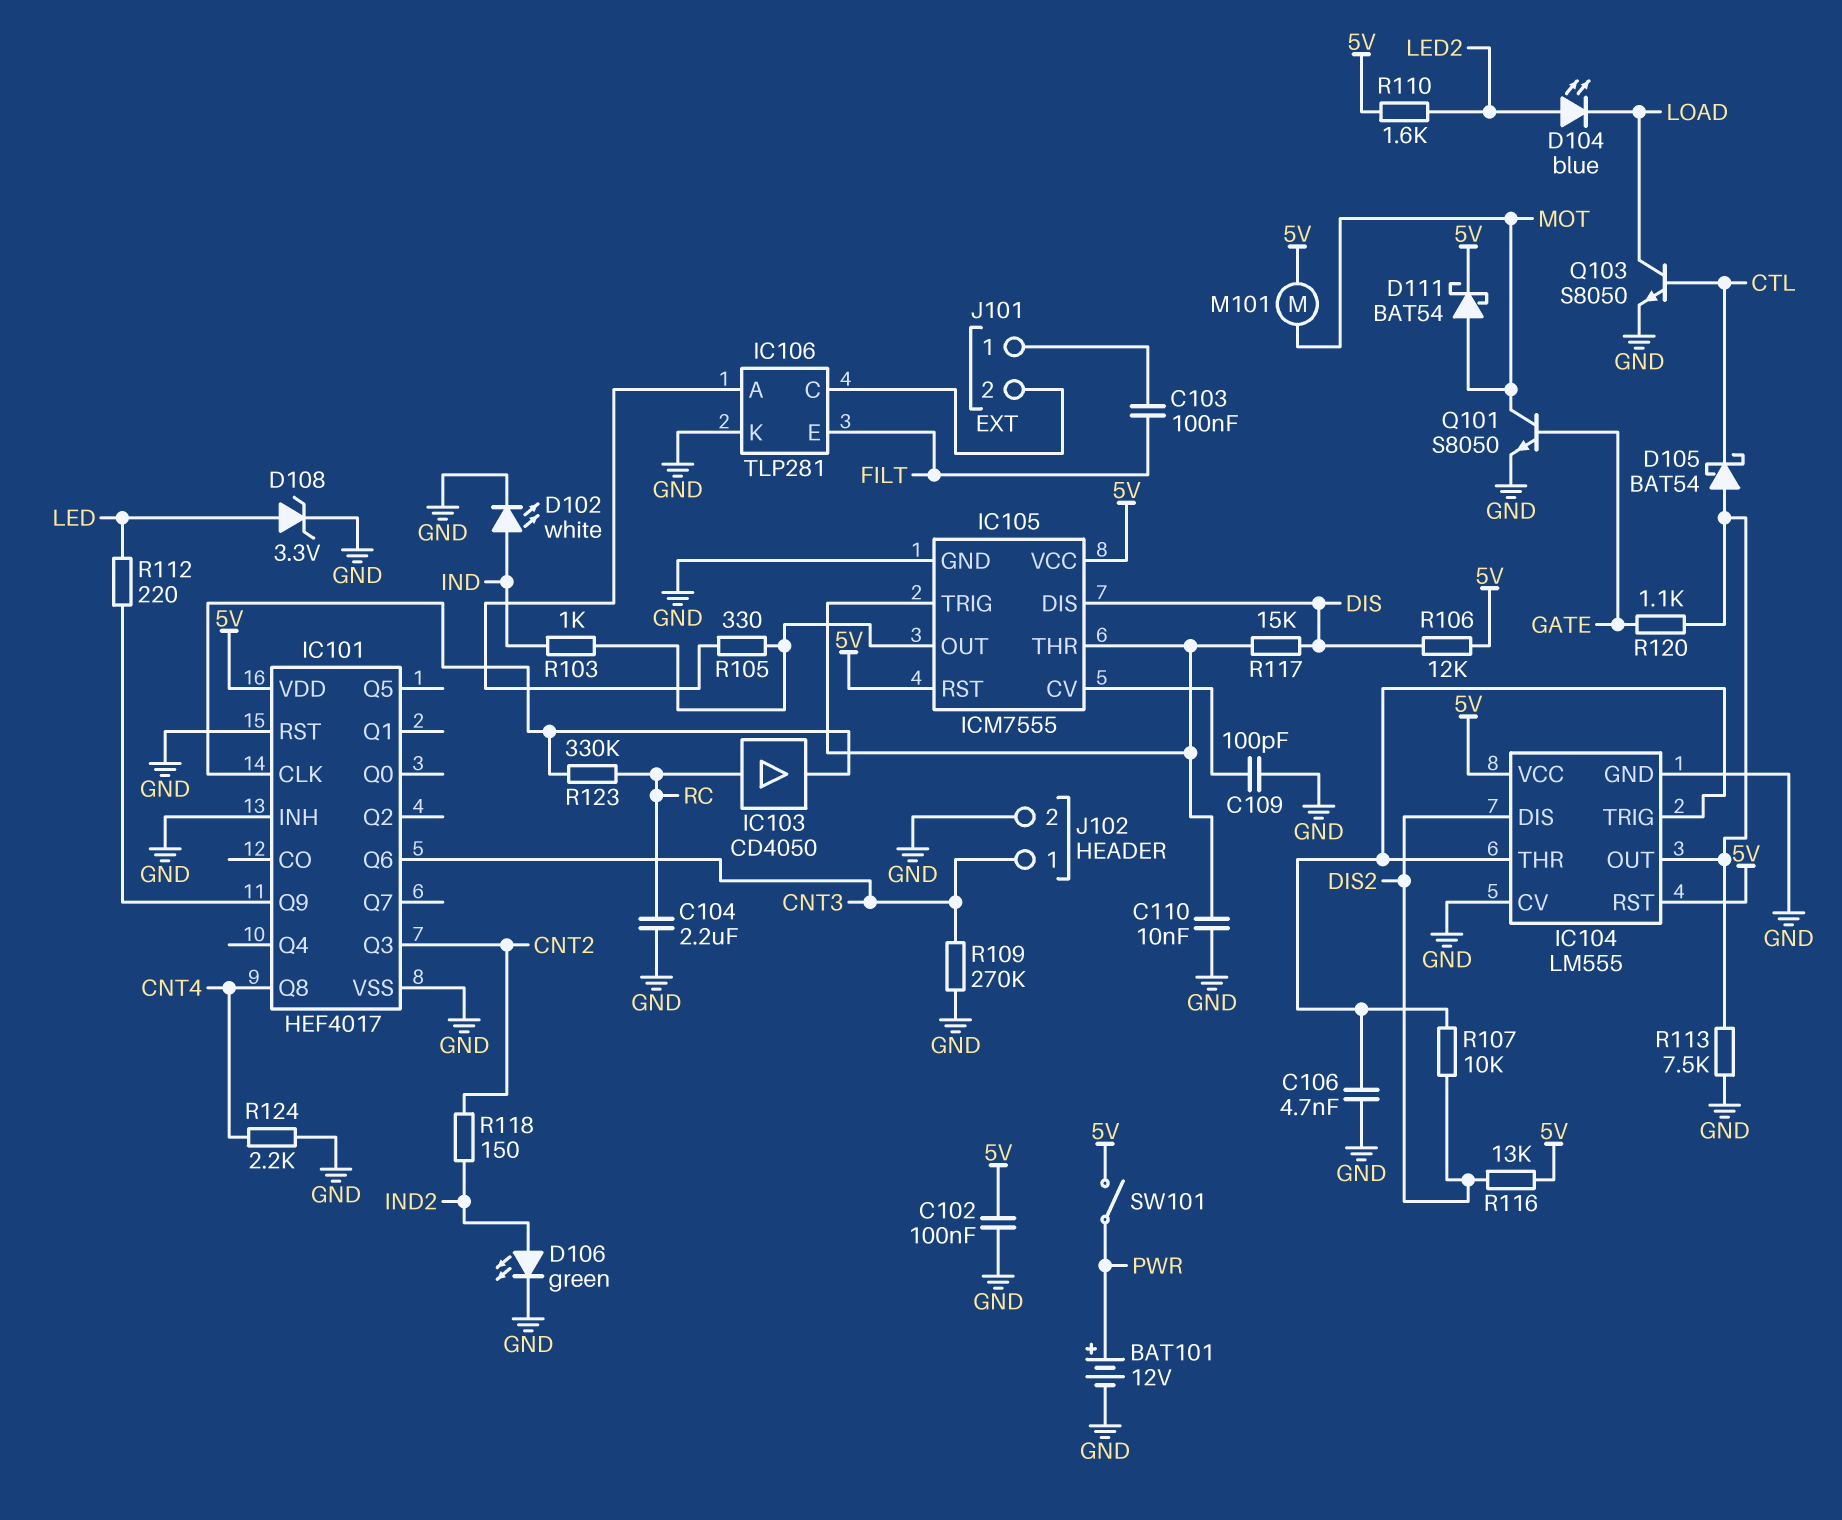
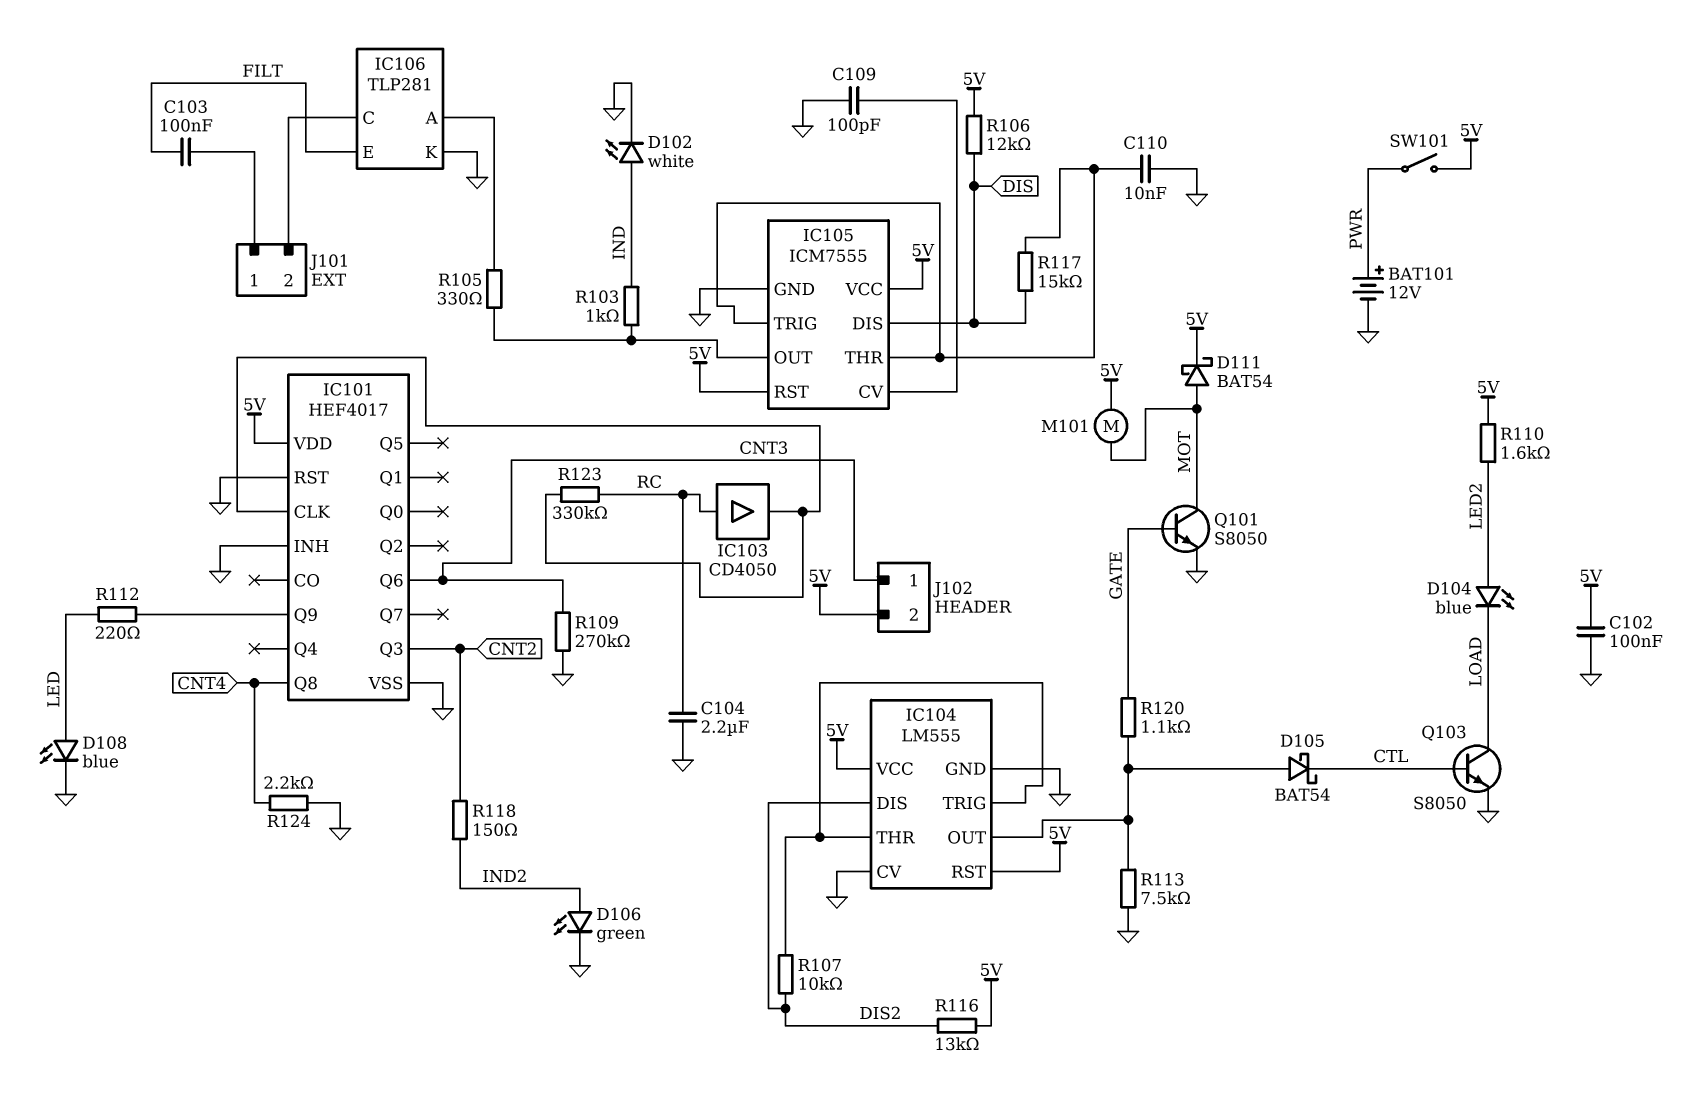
C106: 4.7nF (GND, IC104/THR) -> none
D108: zener 3.3V (A LED, K GND) -> LED blue (A LED, K GND)
J102 pin 2: GND -> 5V

